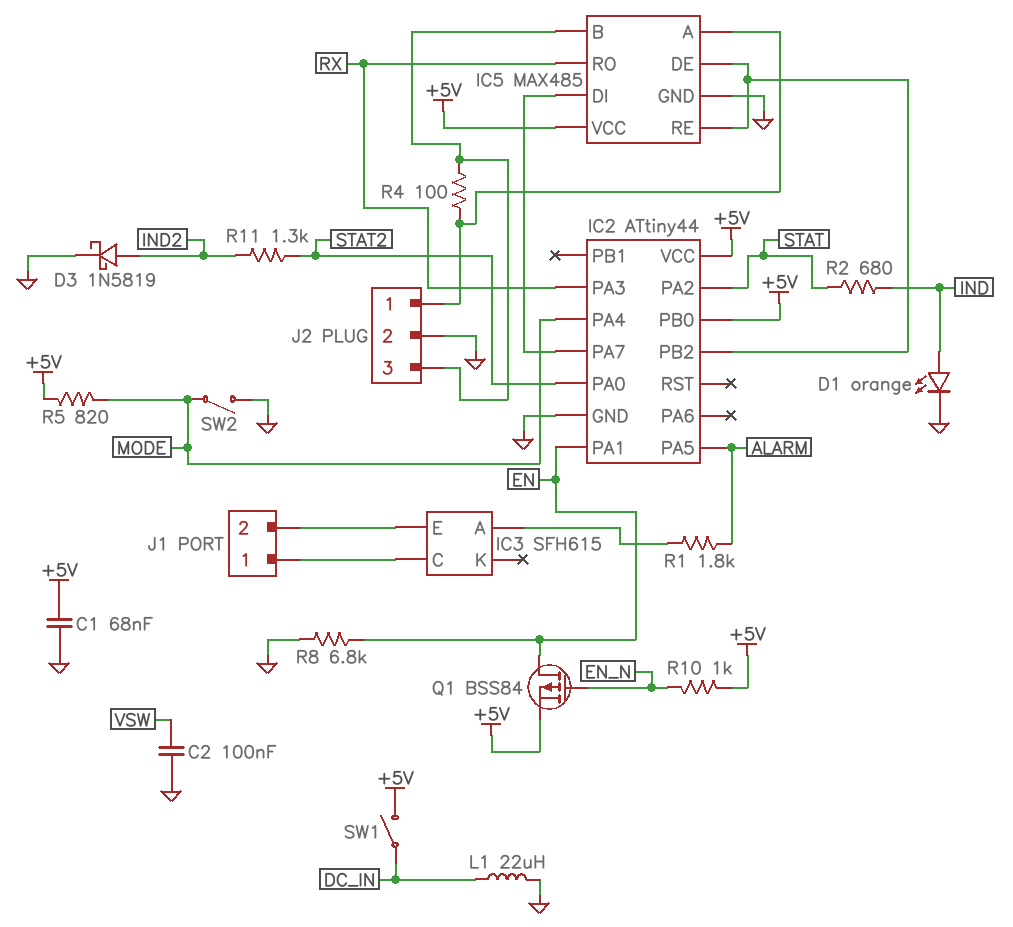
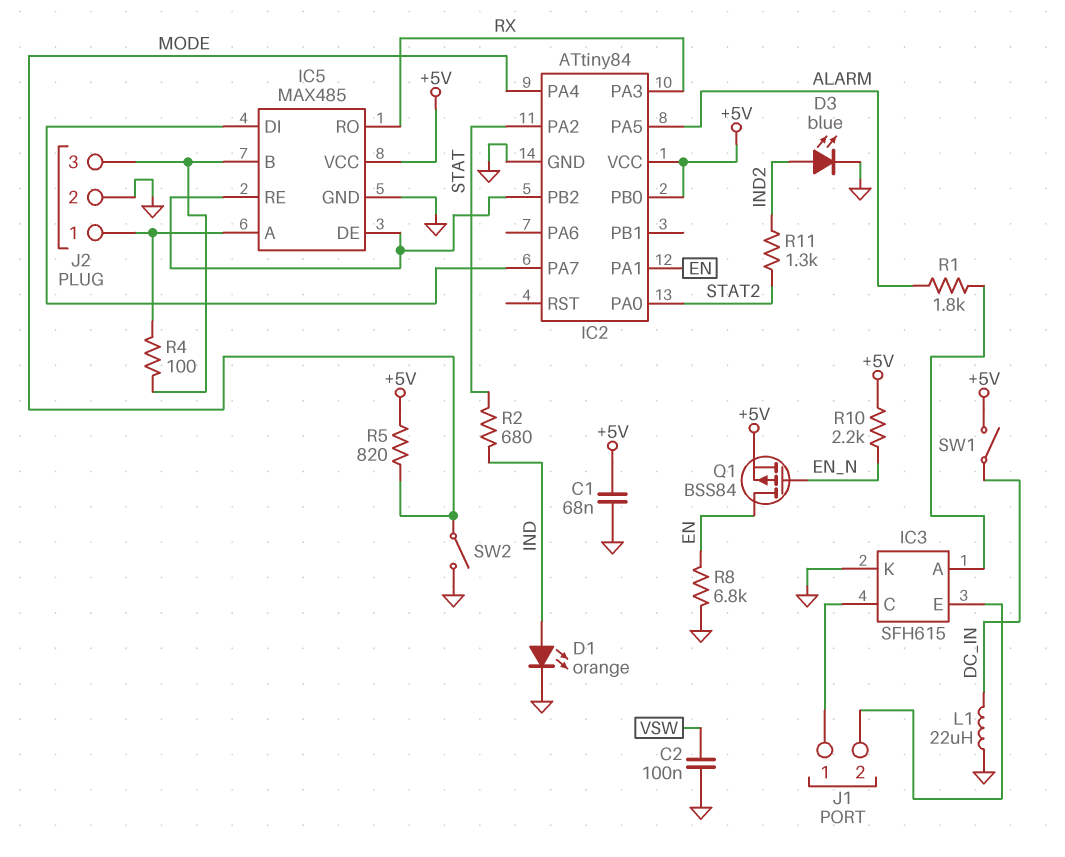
D3: schottky 1N5819 (A IND2, K GND) -> LED blue (A IND2, K GND)
IC2: ATtiny44 -> ATtiny84
IC3 pin K: none -> GND
R10: 1k (+5V, EN_N) -> 2.2k (+5V, EN_N)

